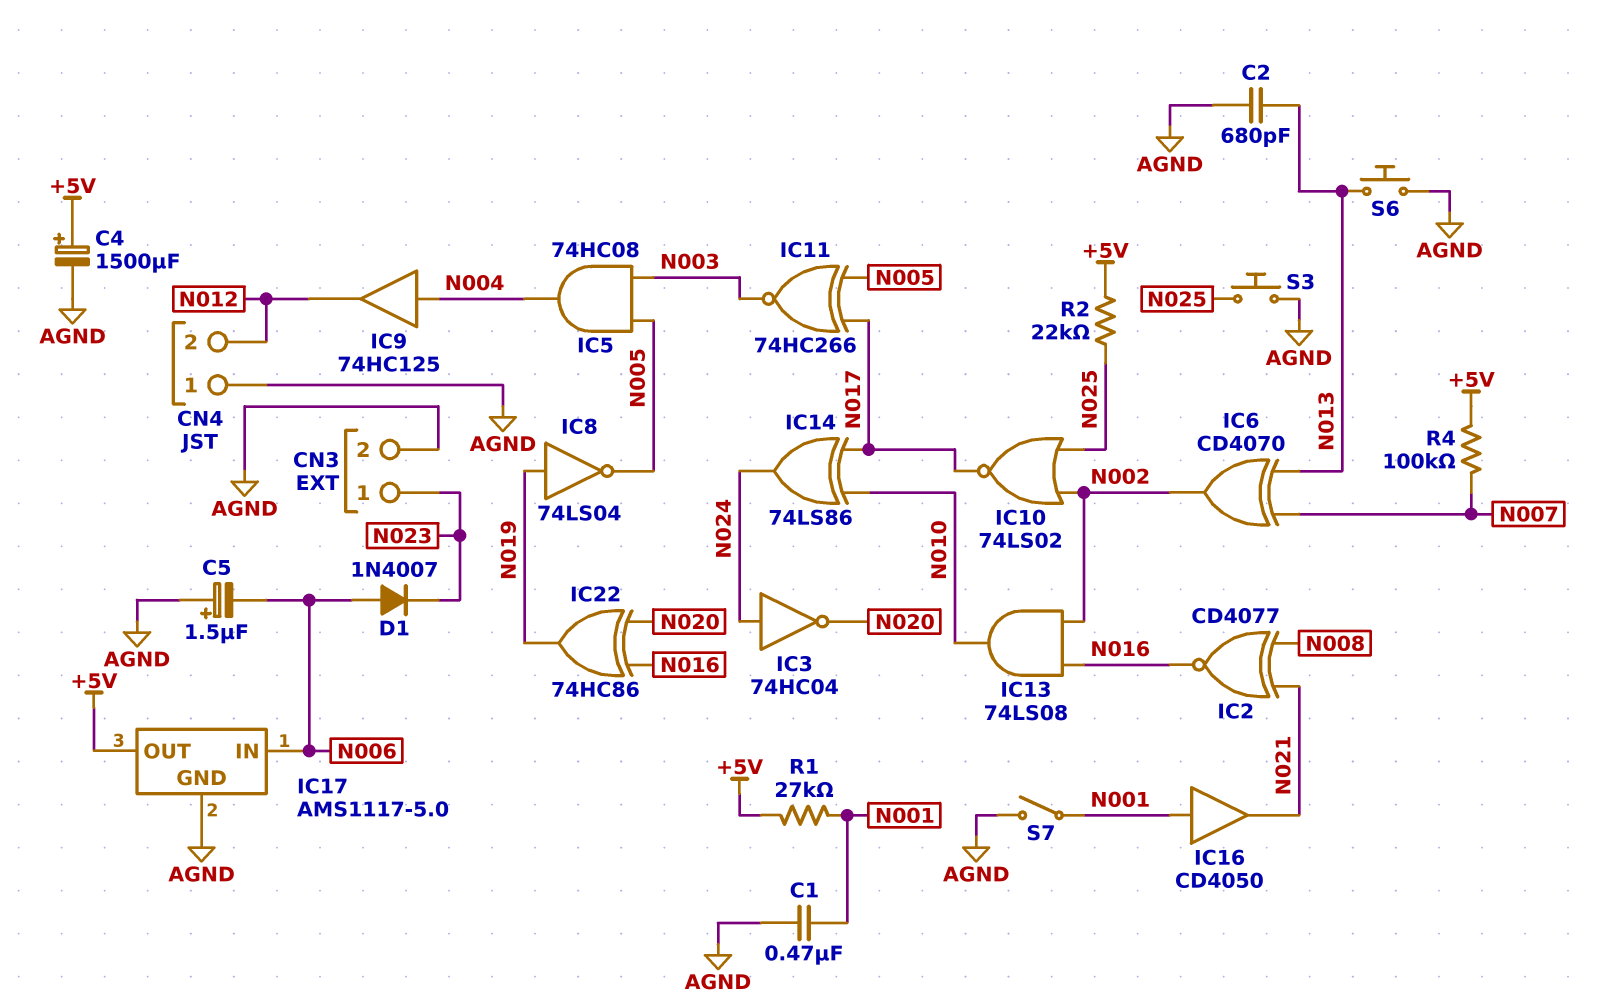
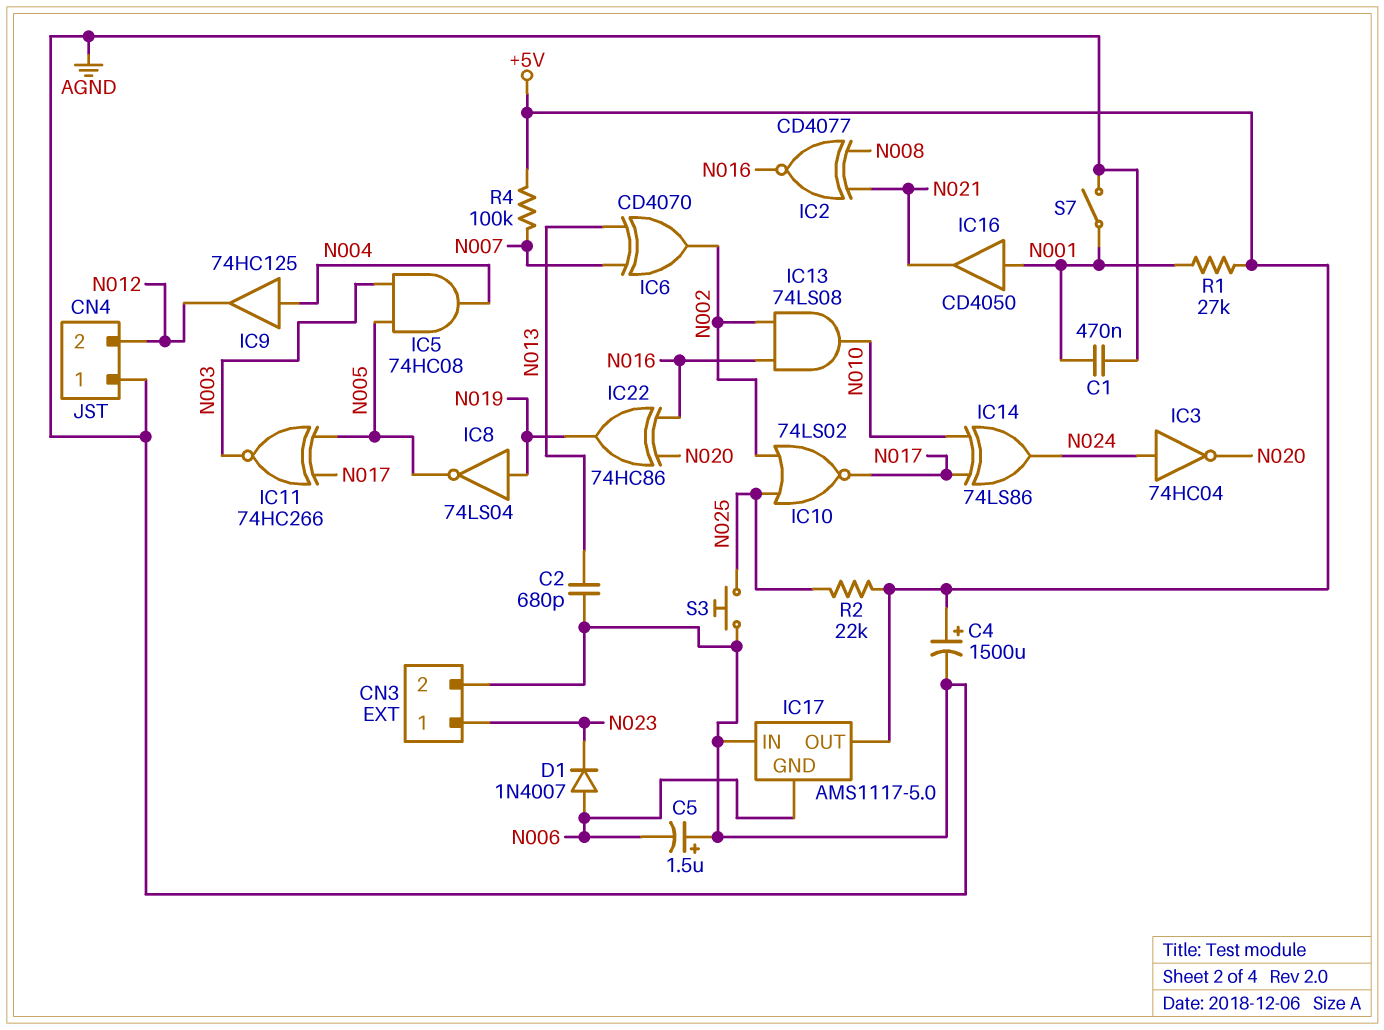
IC17 pin GND: AGND -> N006
IC17 pin IN: N006 -> AGND
S6: button (AGND, N013) -> none

